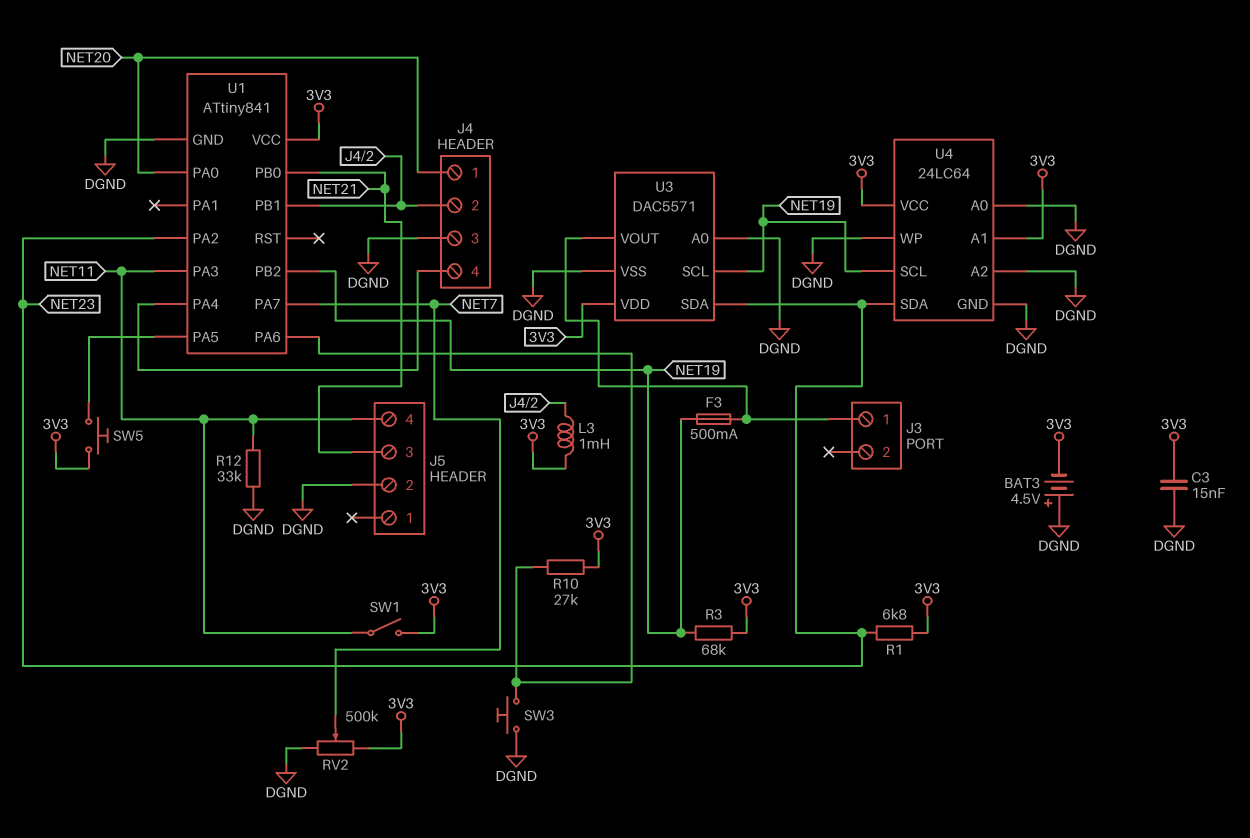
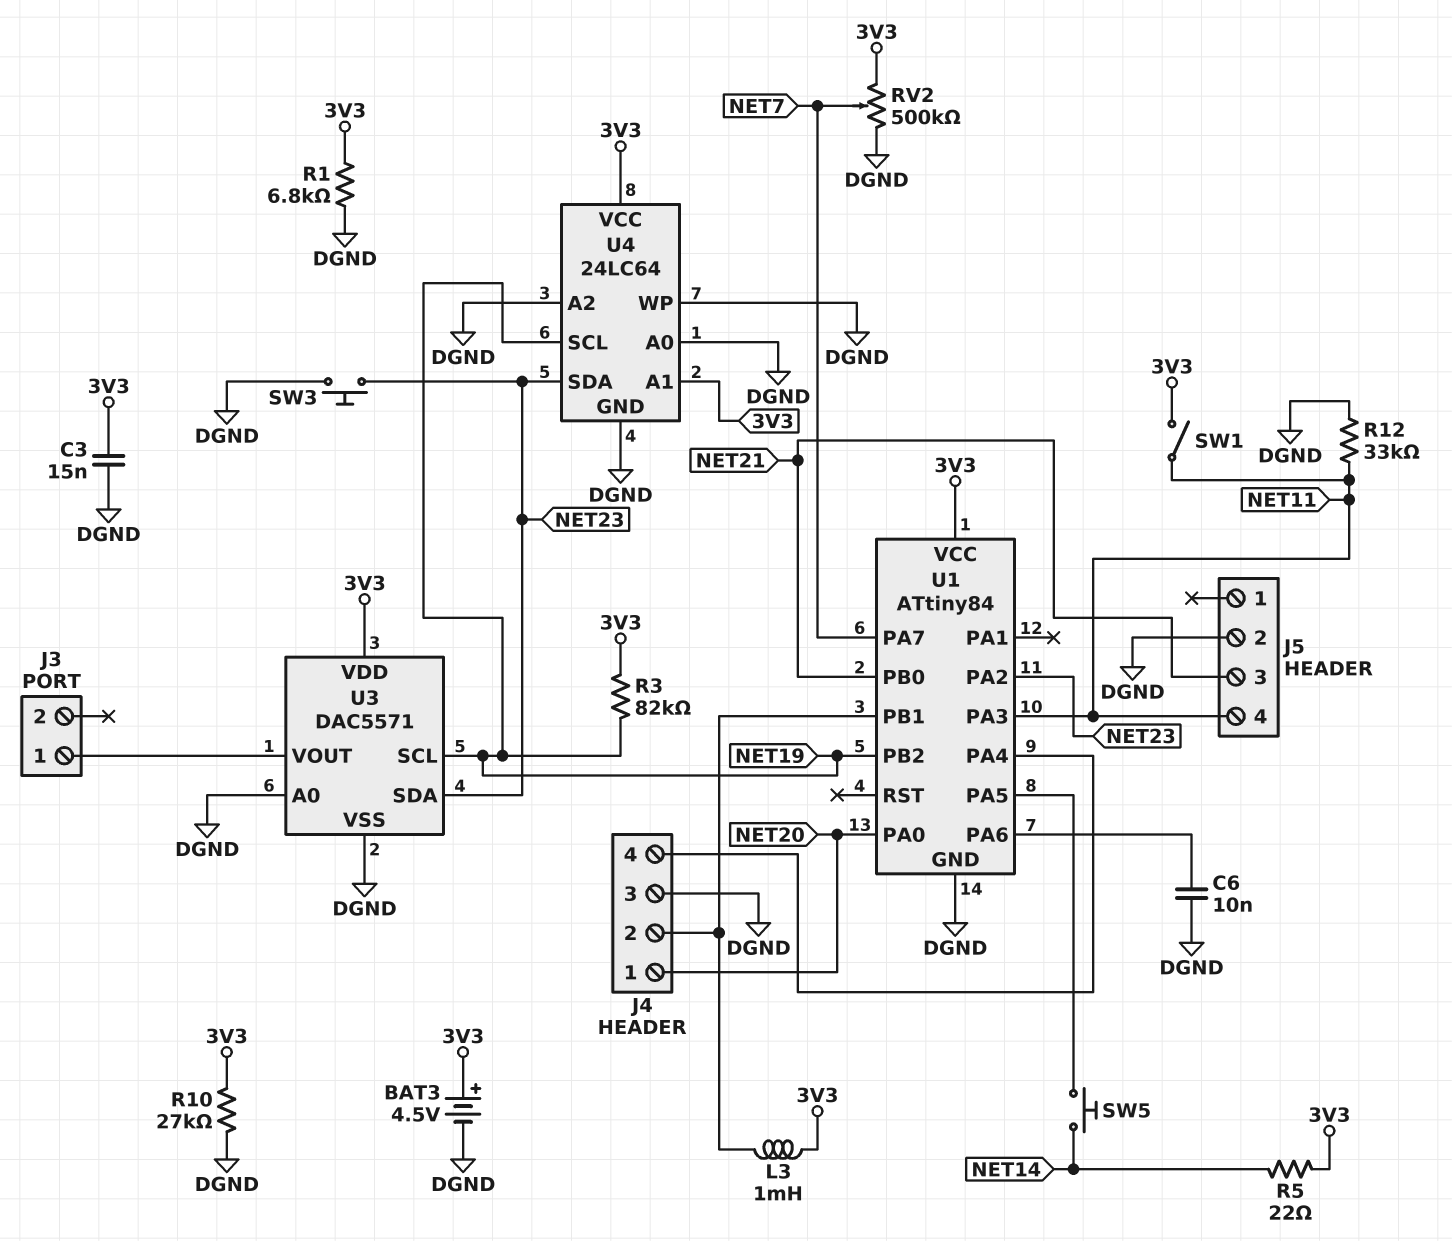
BAT3: 4.5V (plus DGND, minus 3V3) -> 4.5V (plus 3V3, minus DGND)
C6: none -> 10nF (DGND, U1/PA6)
F3: 500mA (J3/1, NET19) -> none
R1: 6.8k (3V3, NET23) -> 6.8k (3V3, DGND)
R3: 68k (3V3, NET19) -> 82k (3V3, NET19)
R5: none -> 22 (3V3, NET14)
R10: 27k (3V3, U1/PA6) -> 27k (3V3, DGND)
SW3: button (DGND, U1/PA6) -> button (DGND, NET23)
SW5: button (3V3, U1/PA5) -> button (NET14, U1/PA5)
U1: ATtiny841 -> ATtiny84

